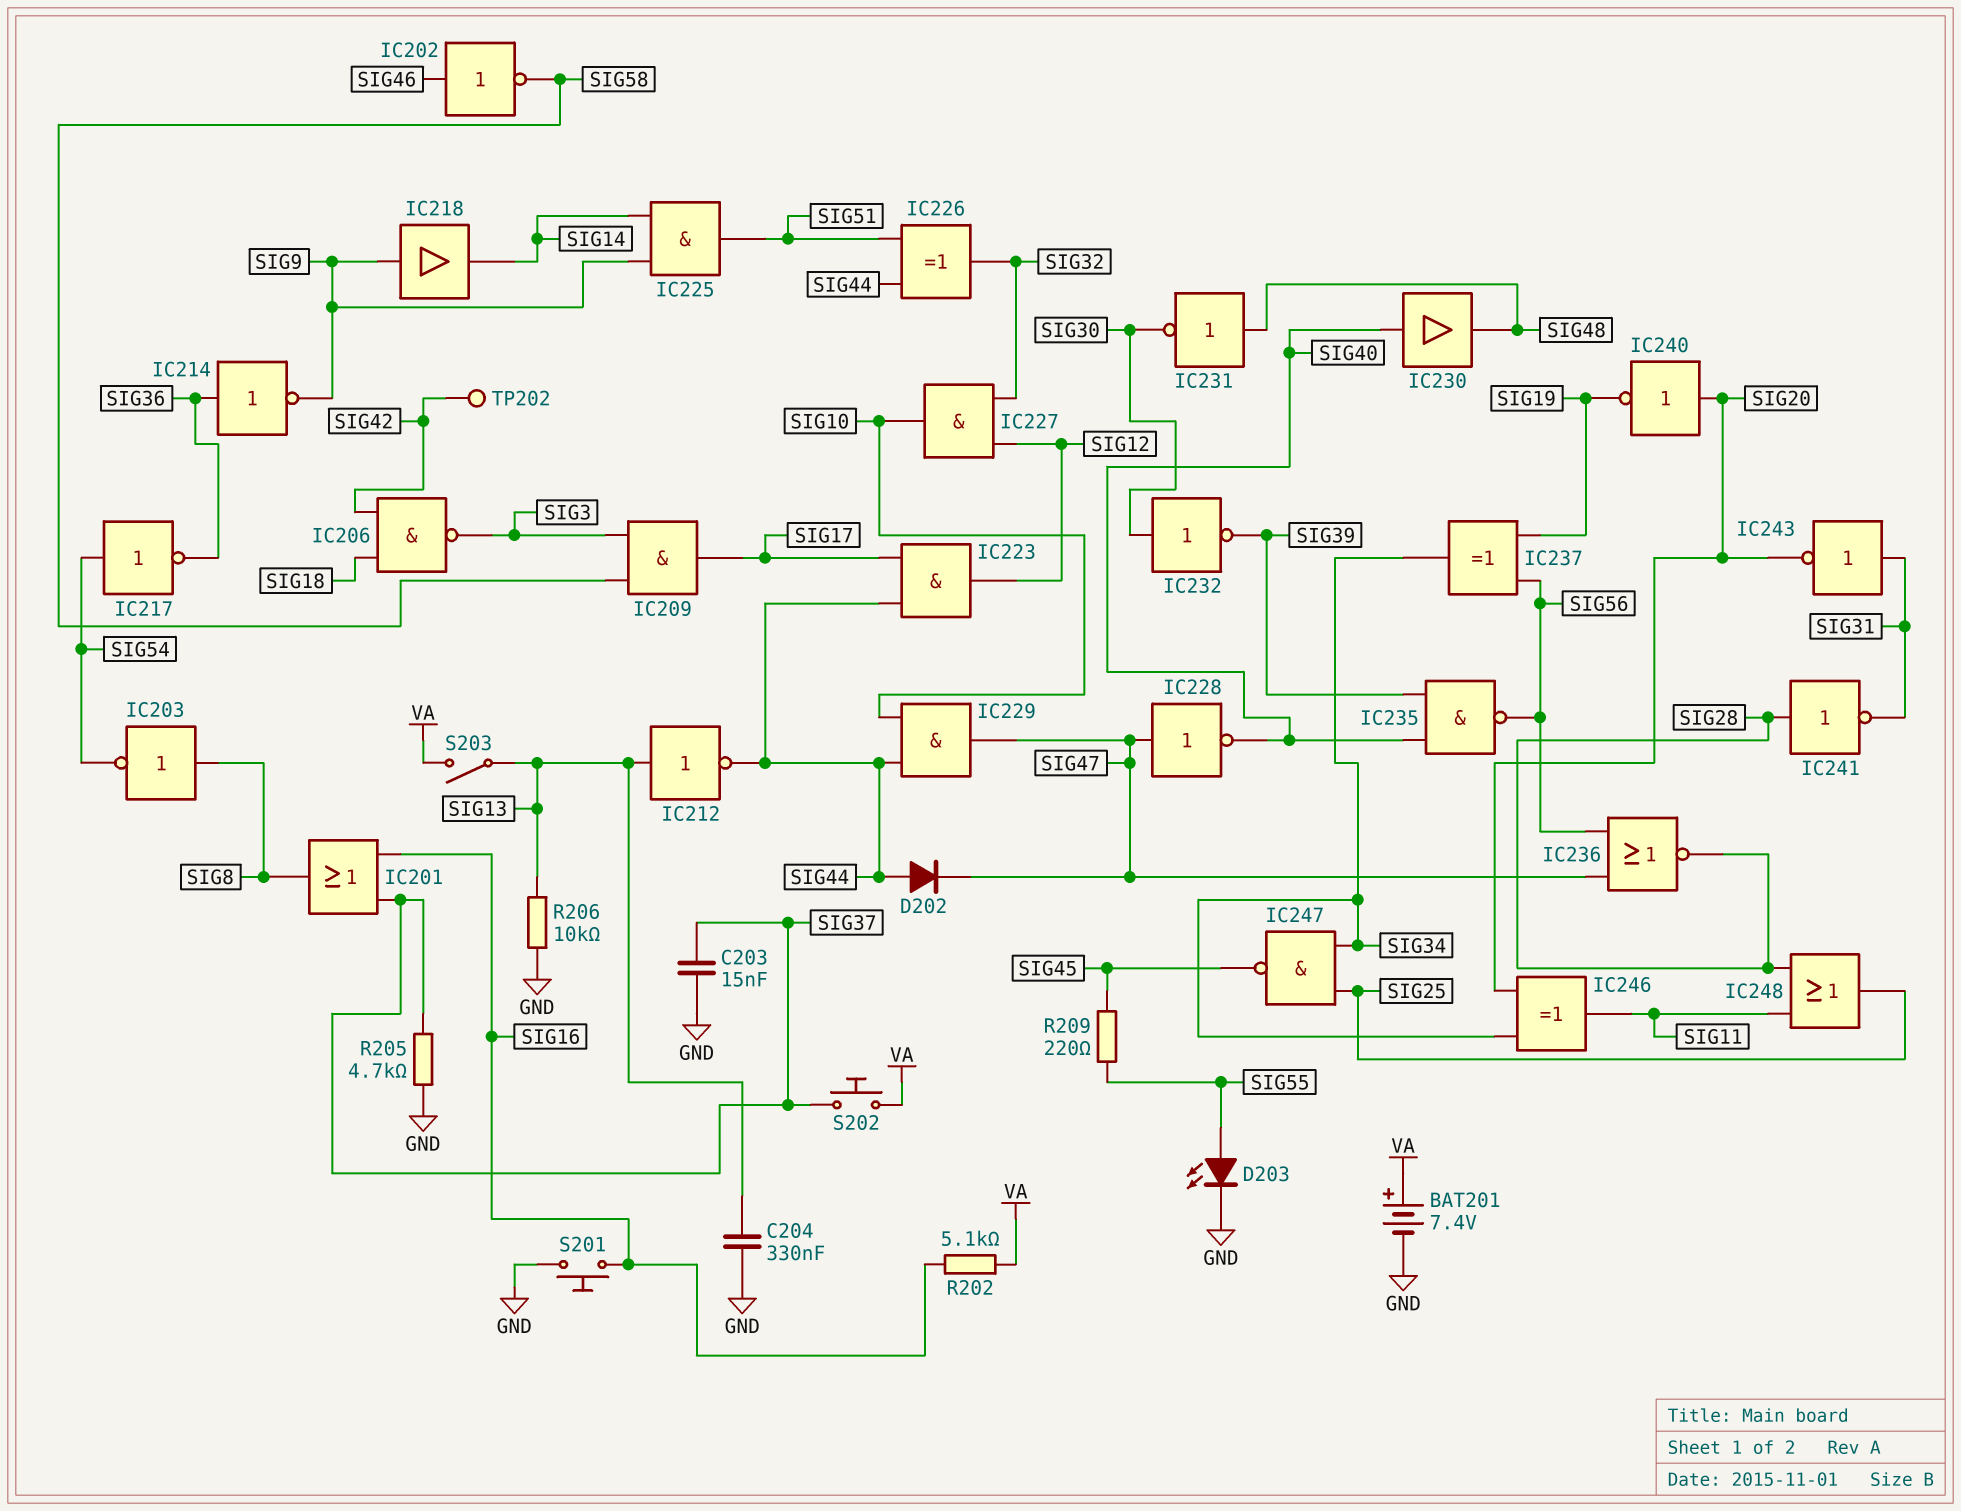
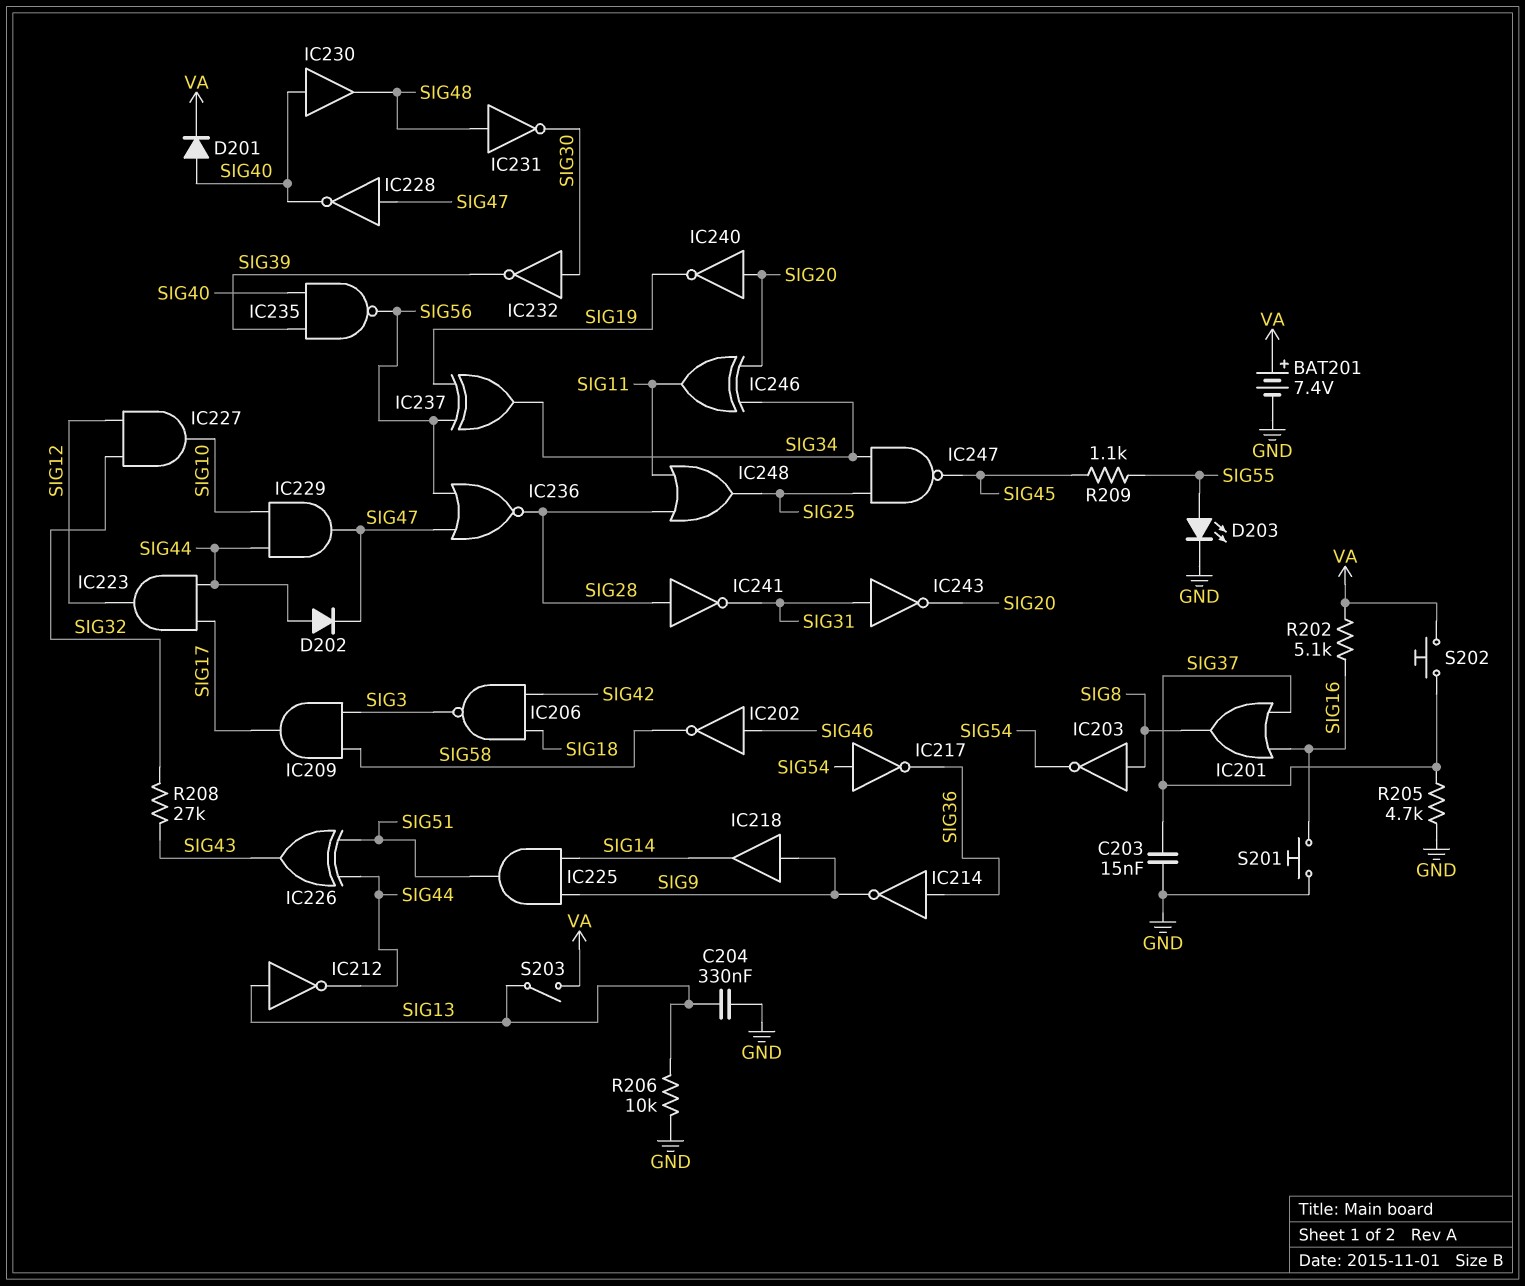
D201: none -> diode (A SIG40, K VA)
IC226: XOR (in SIG44, in SIG51, out SIG32) -> XOR (in SIG44, in SIG51, out SIG43)
R208: none -> 27k (SIG32, SIG43)
R209: 220 (SIG45, SIG55) -> 1.1k (SIG45, SIG55)
TP202: test point (SIG42) -> none

